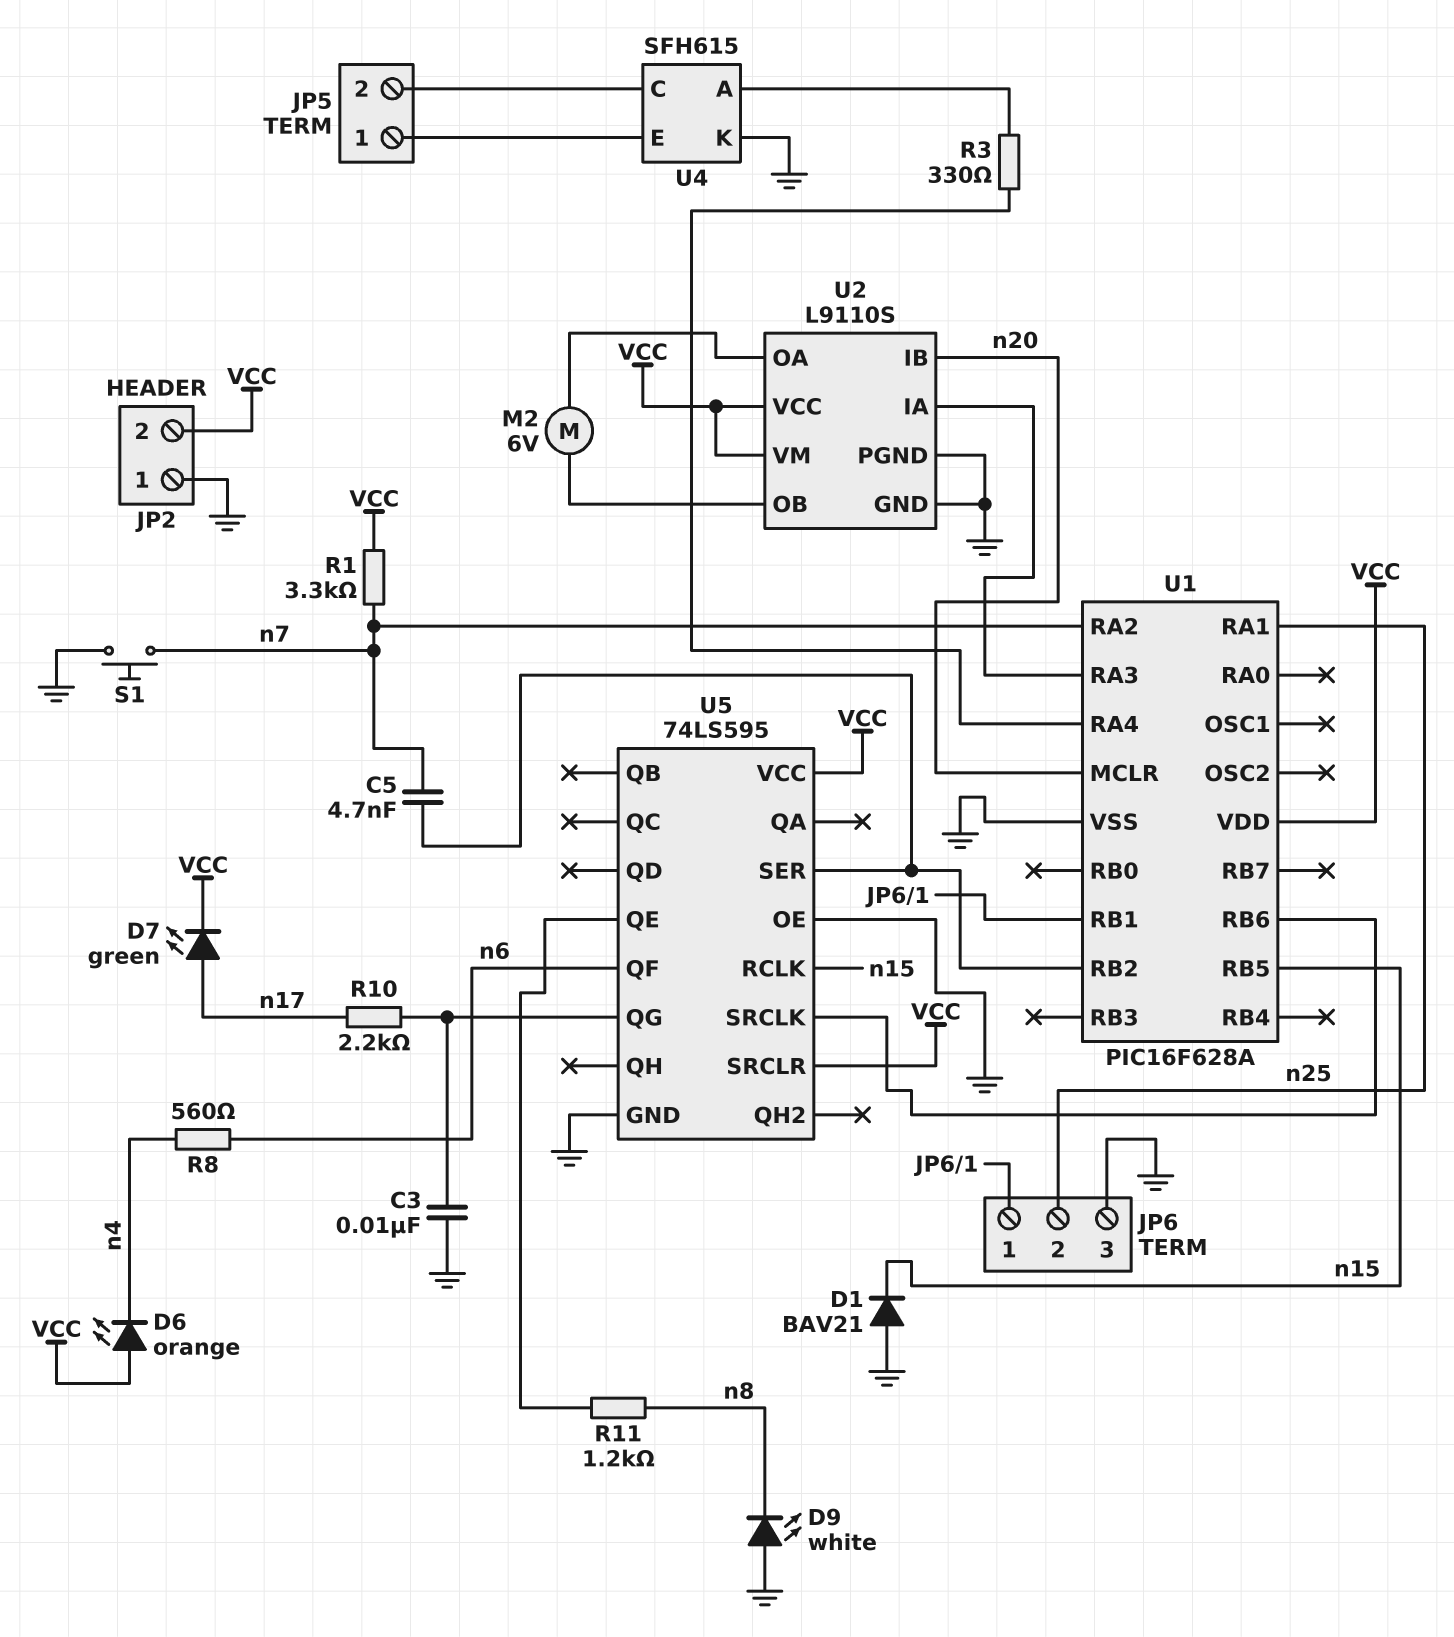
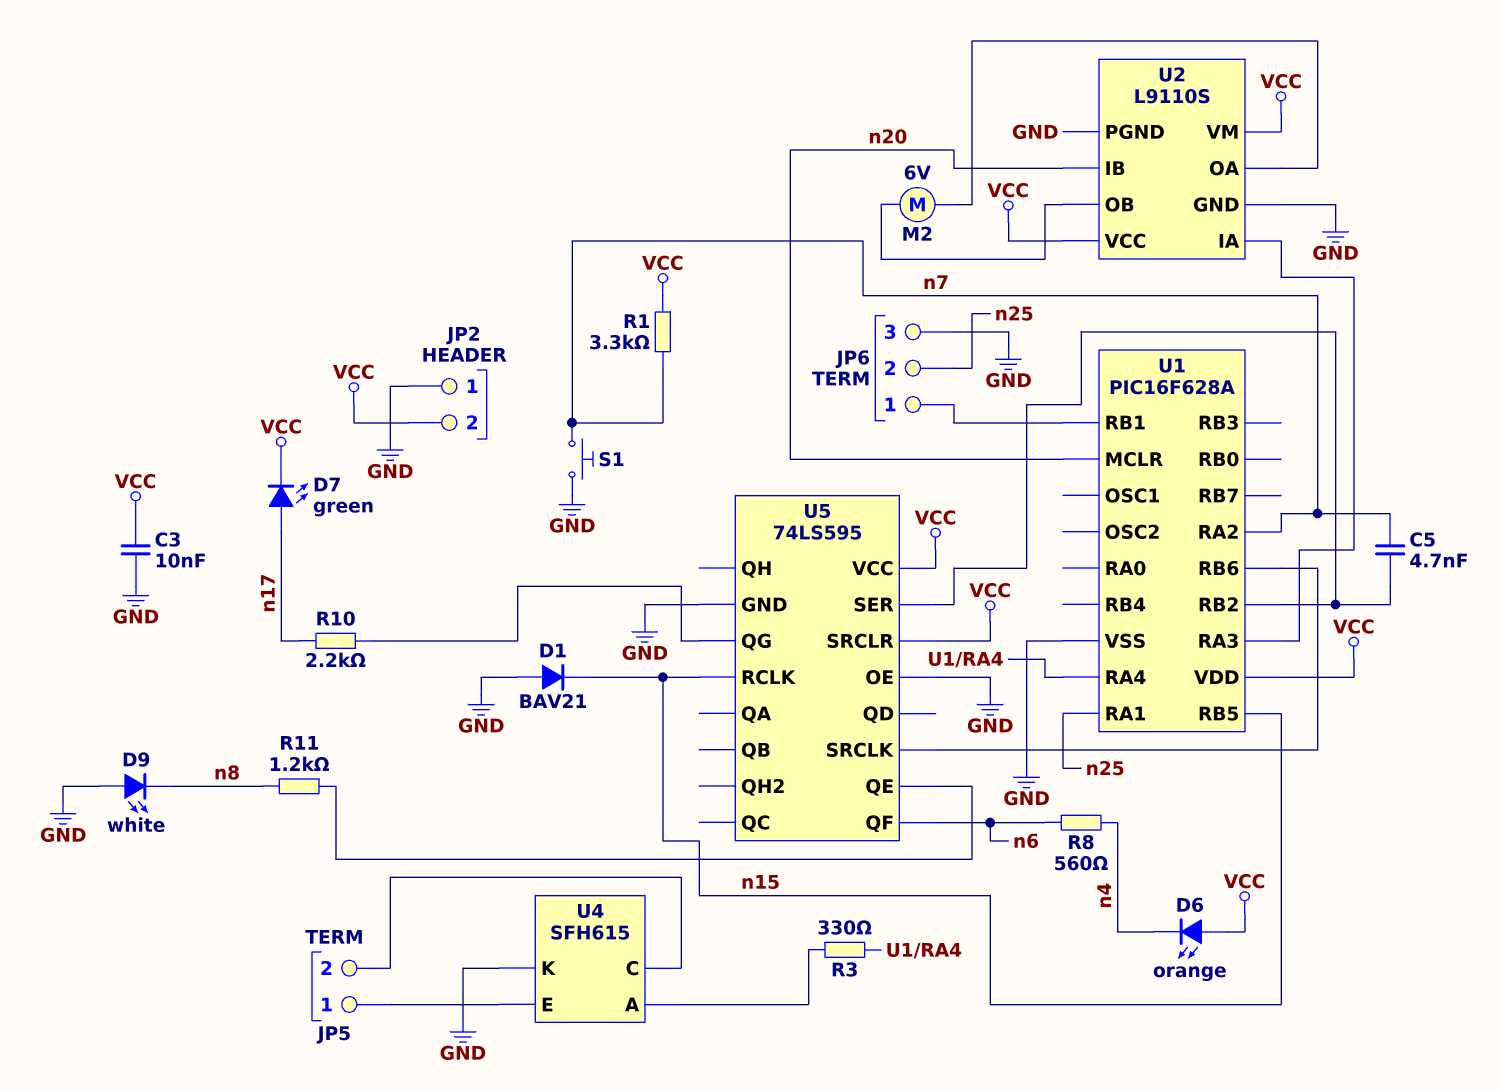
C3: 10nF (GND, U5/QG) -> 10nF (GND, VCC)

